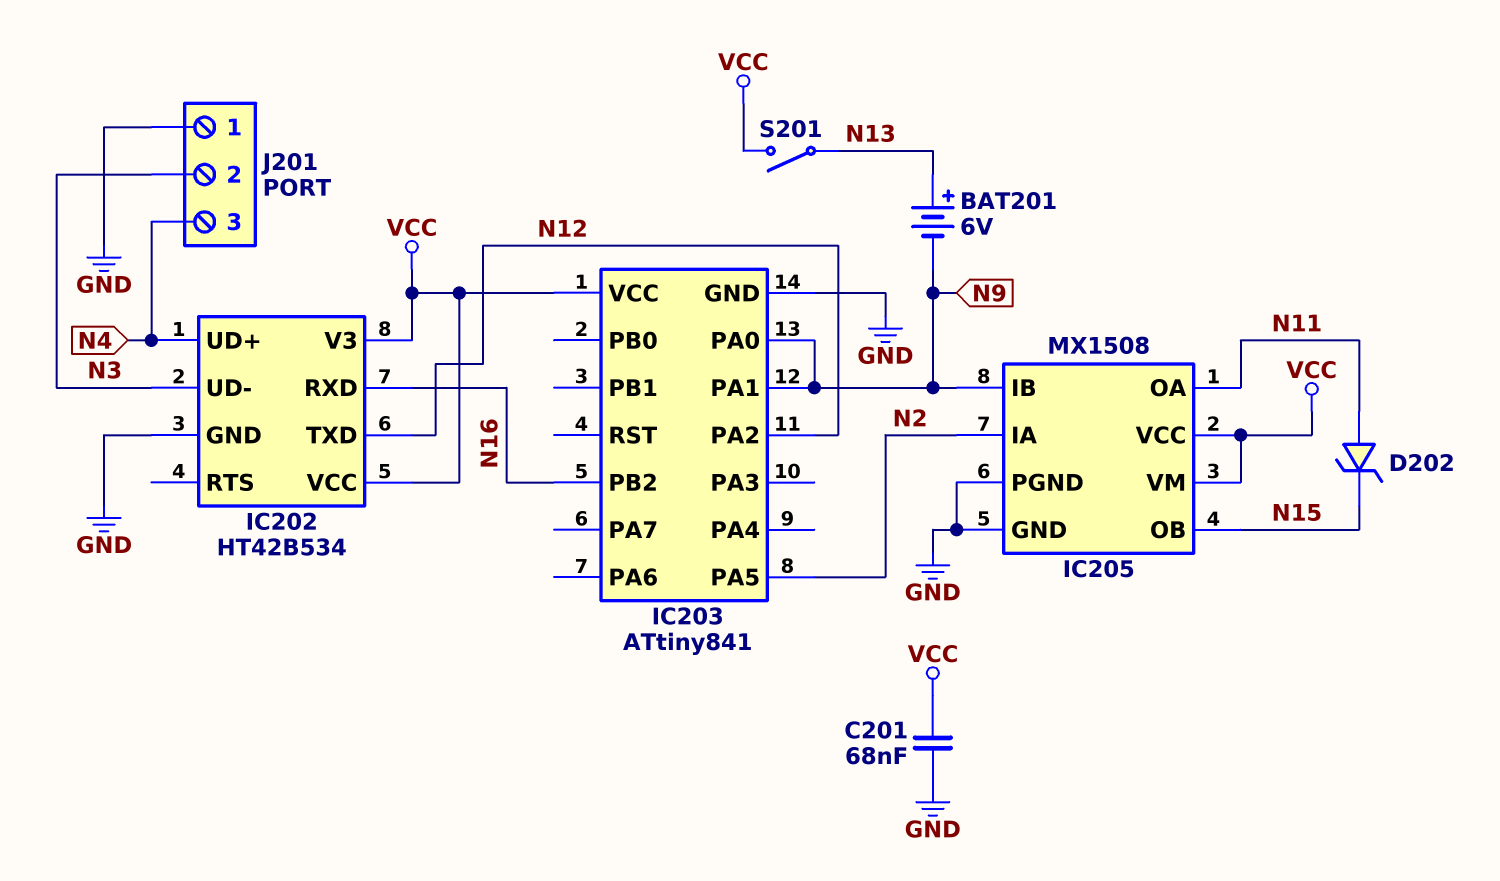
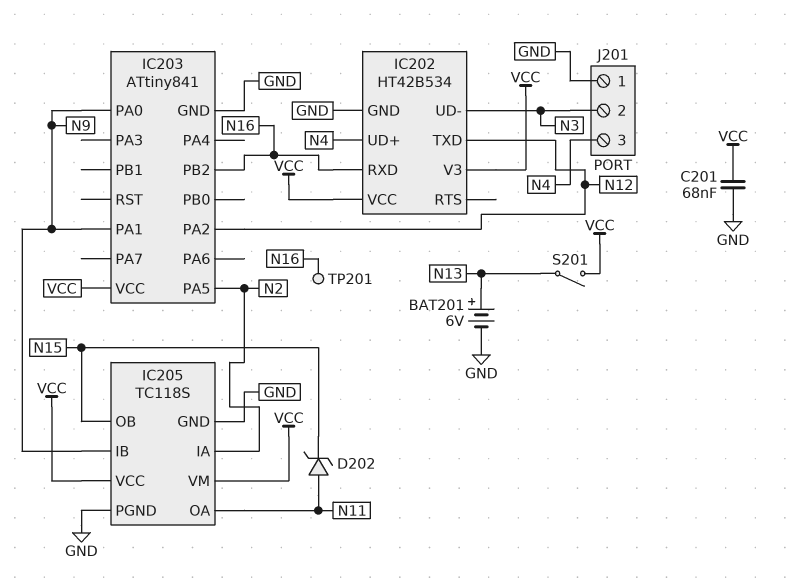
BAT201: 6V (plus N13, minus N9) -> 6V (plus N13, minus GND)
IC205: MX1508 -> TC118S
TP201: none -> test point (N16)

